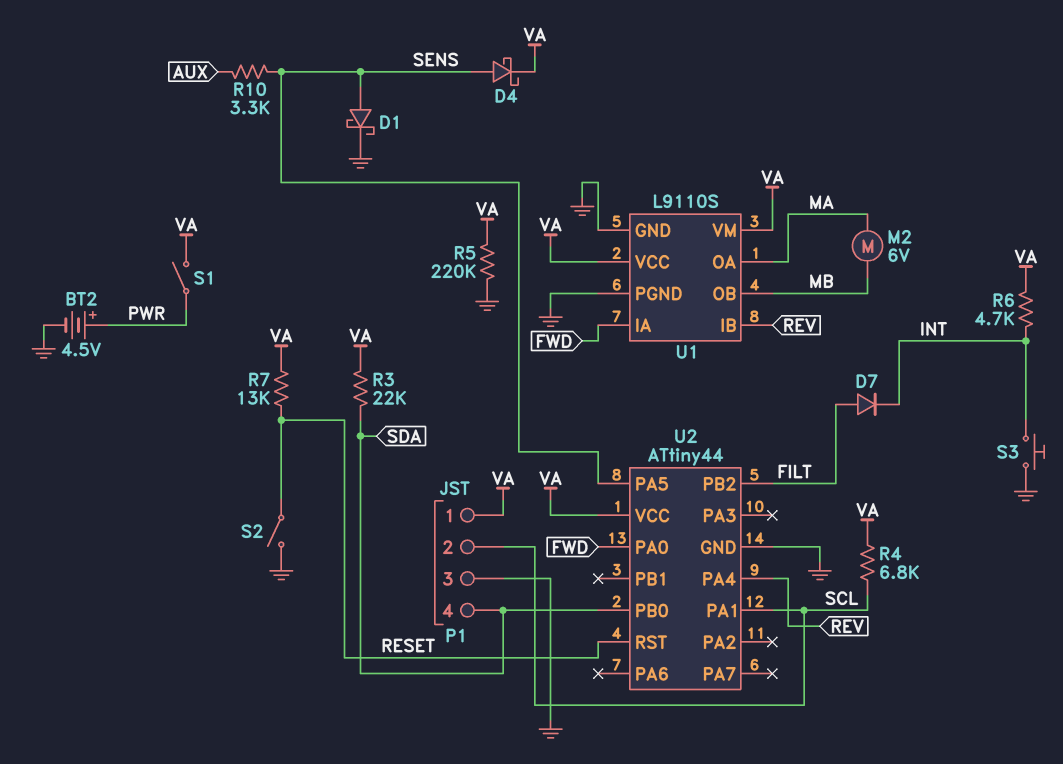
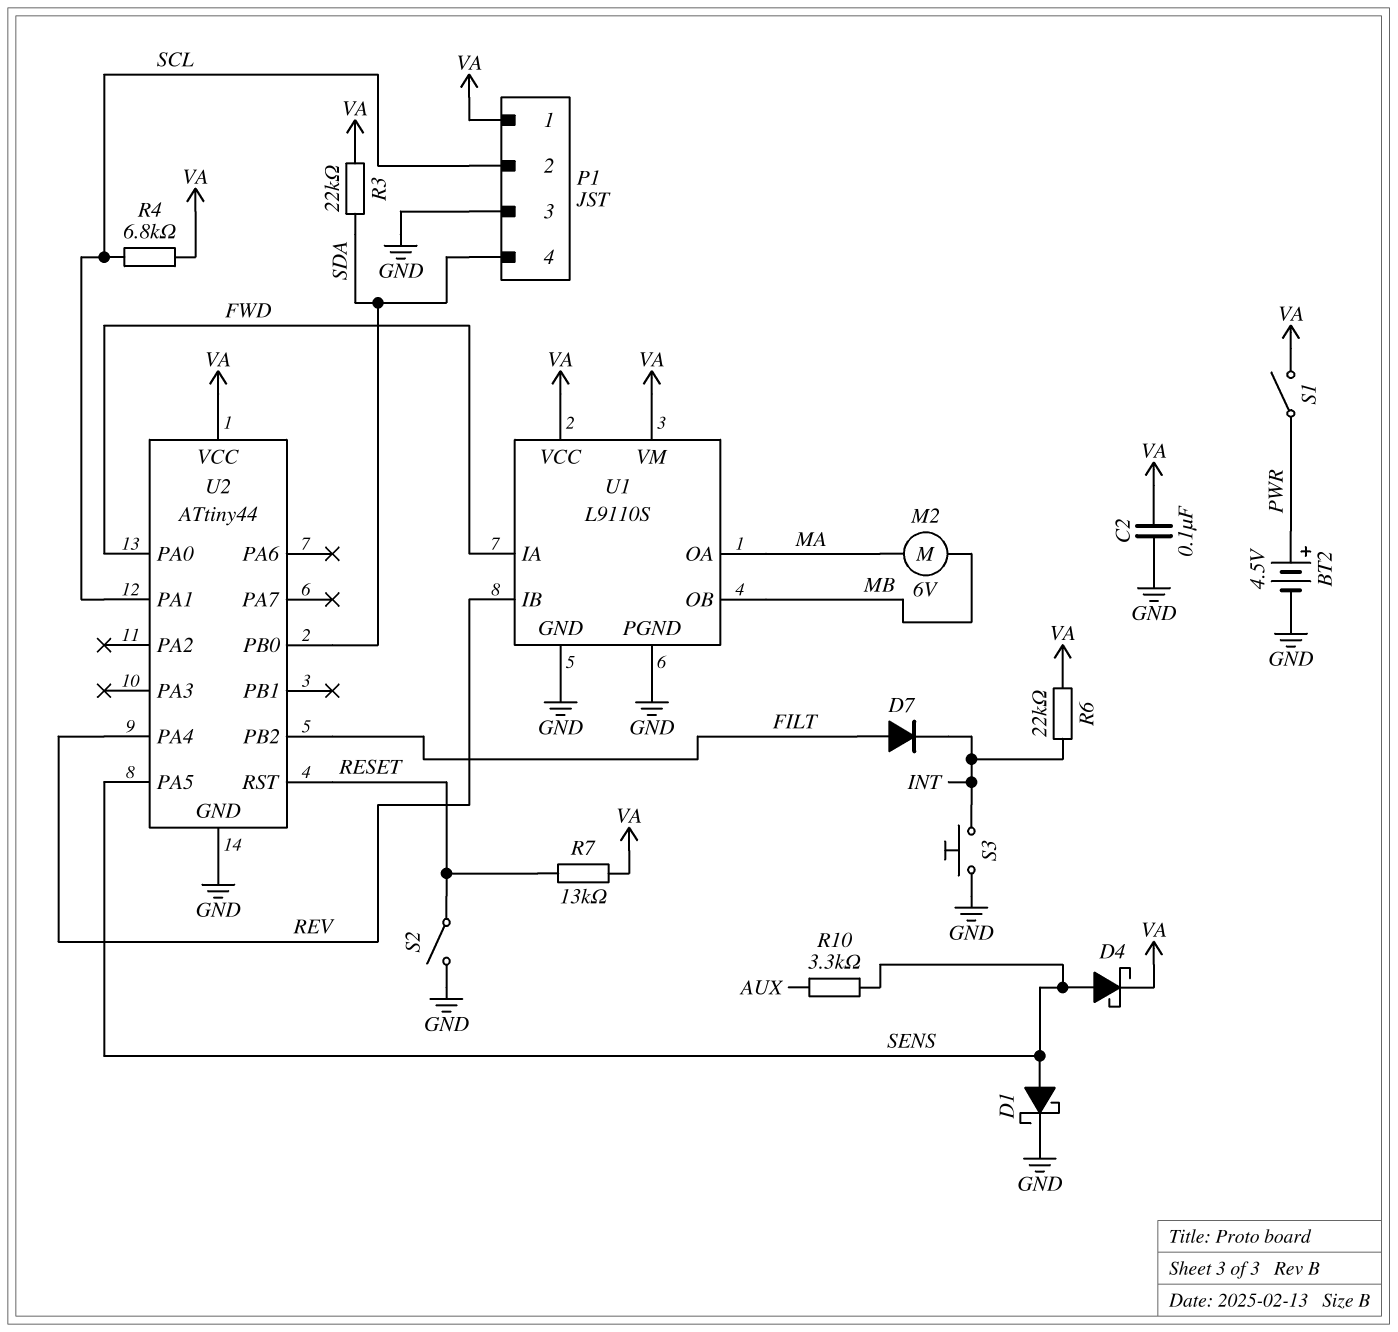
C2: none -> 100nF (GND, VA)
R5: 220k (GND, VA) -> none
R6: 4.7k (INT, VA) -> 22k (INT, VA)

